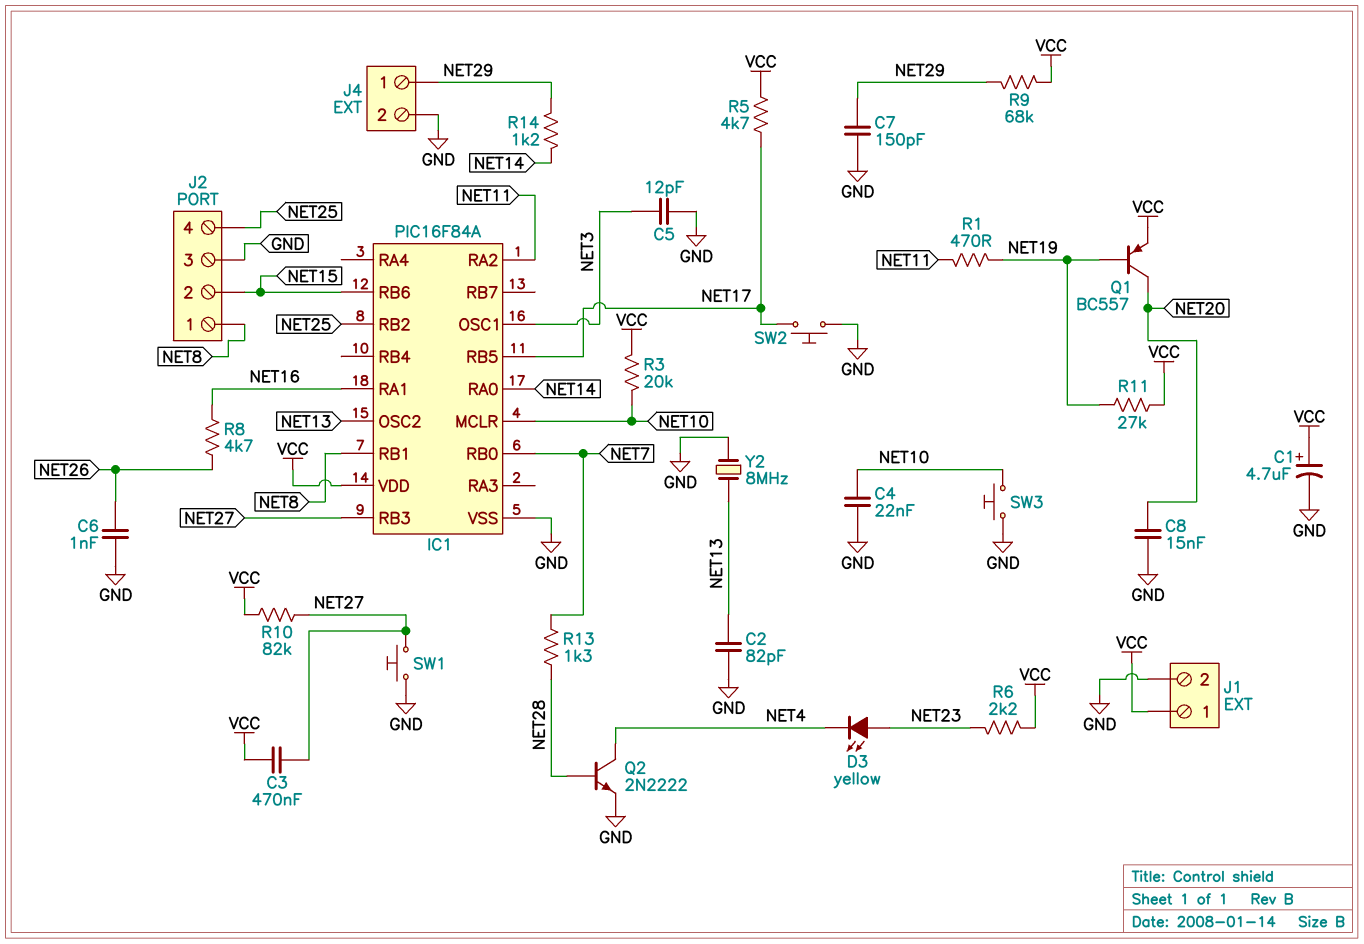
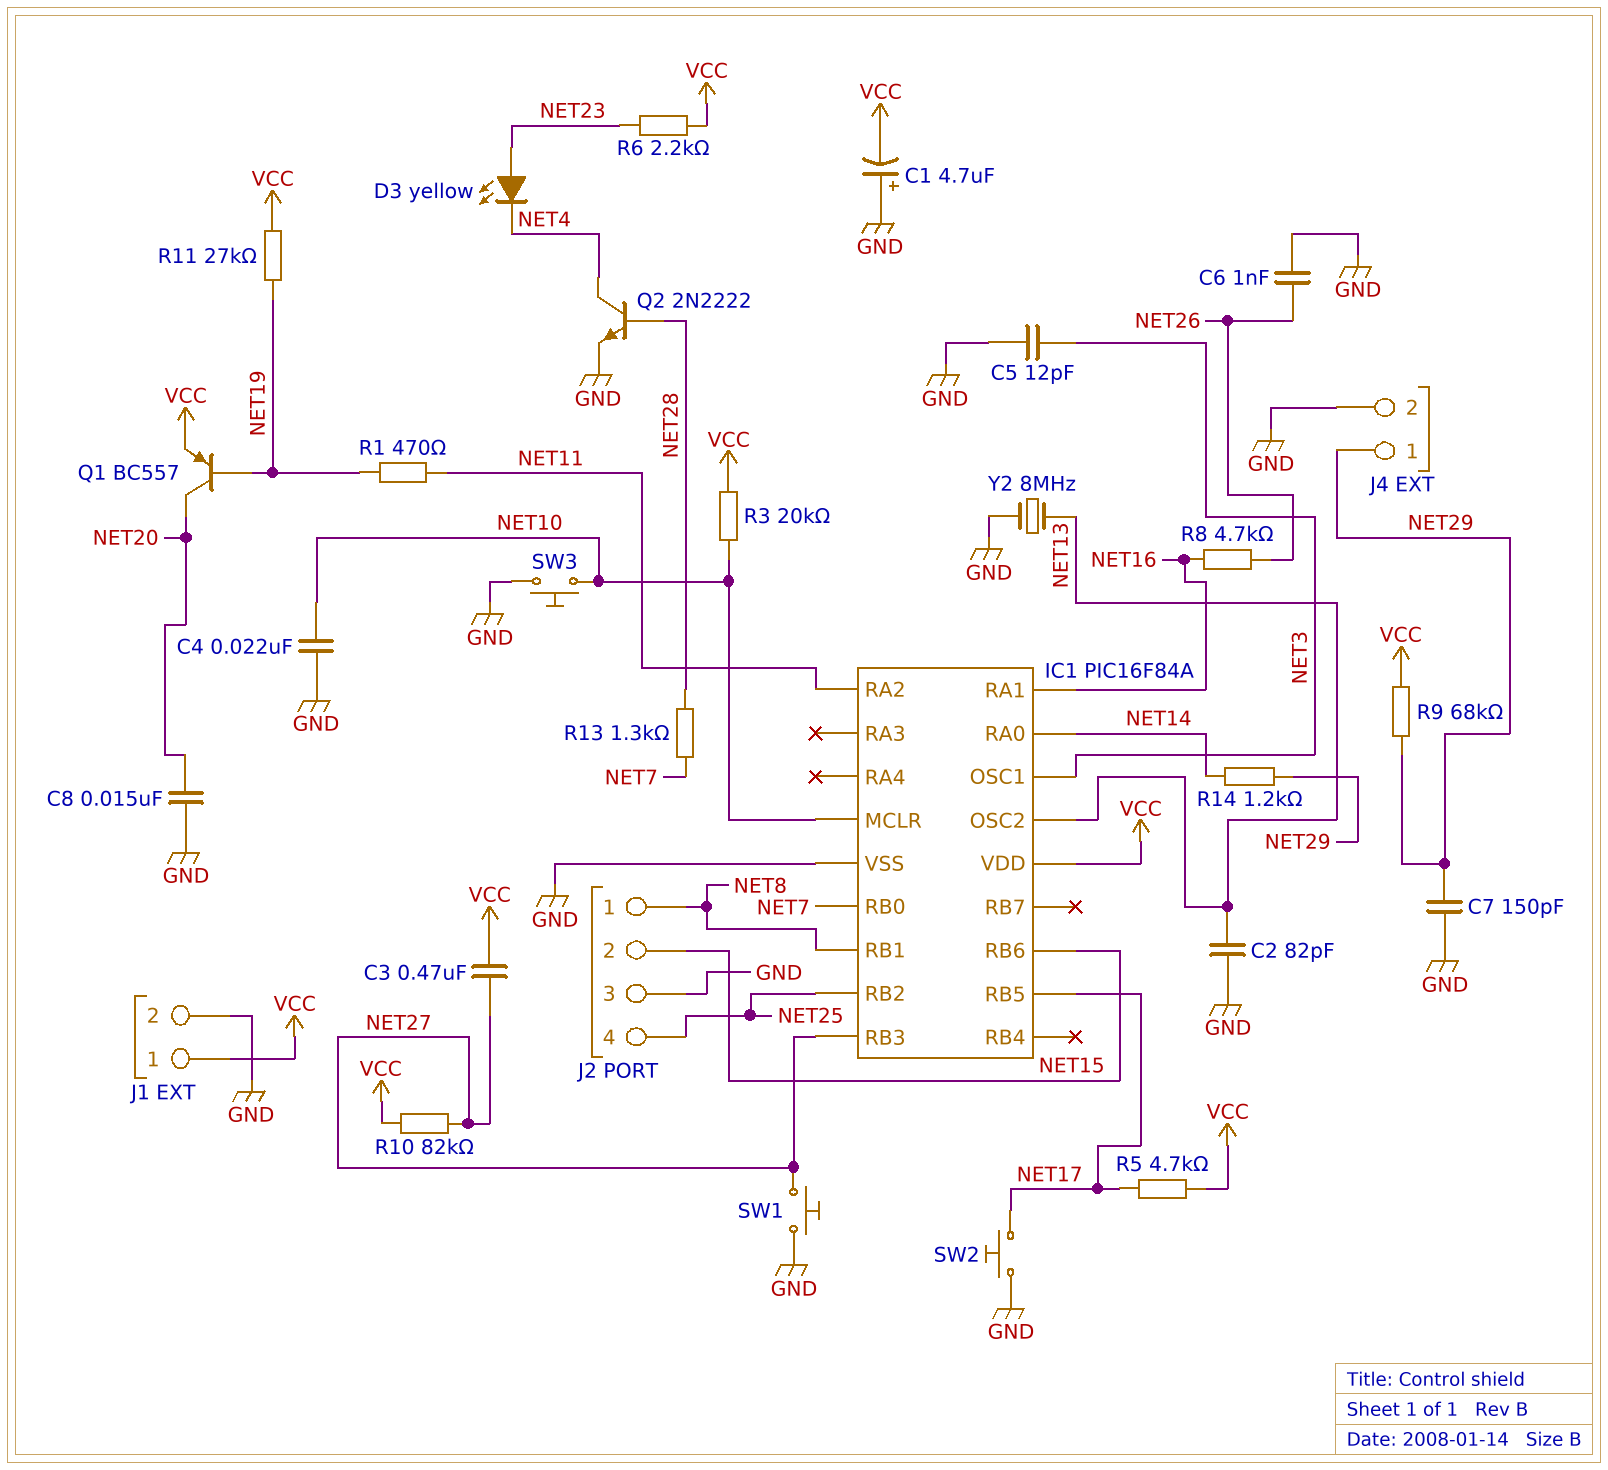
C1: 4.7uF (plus VCC, minus GND) -> 4.7uF (plus GND, minus VCC)

